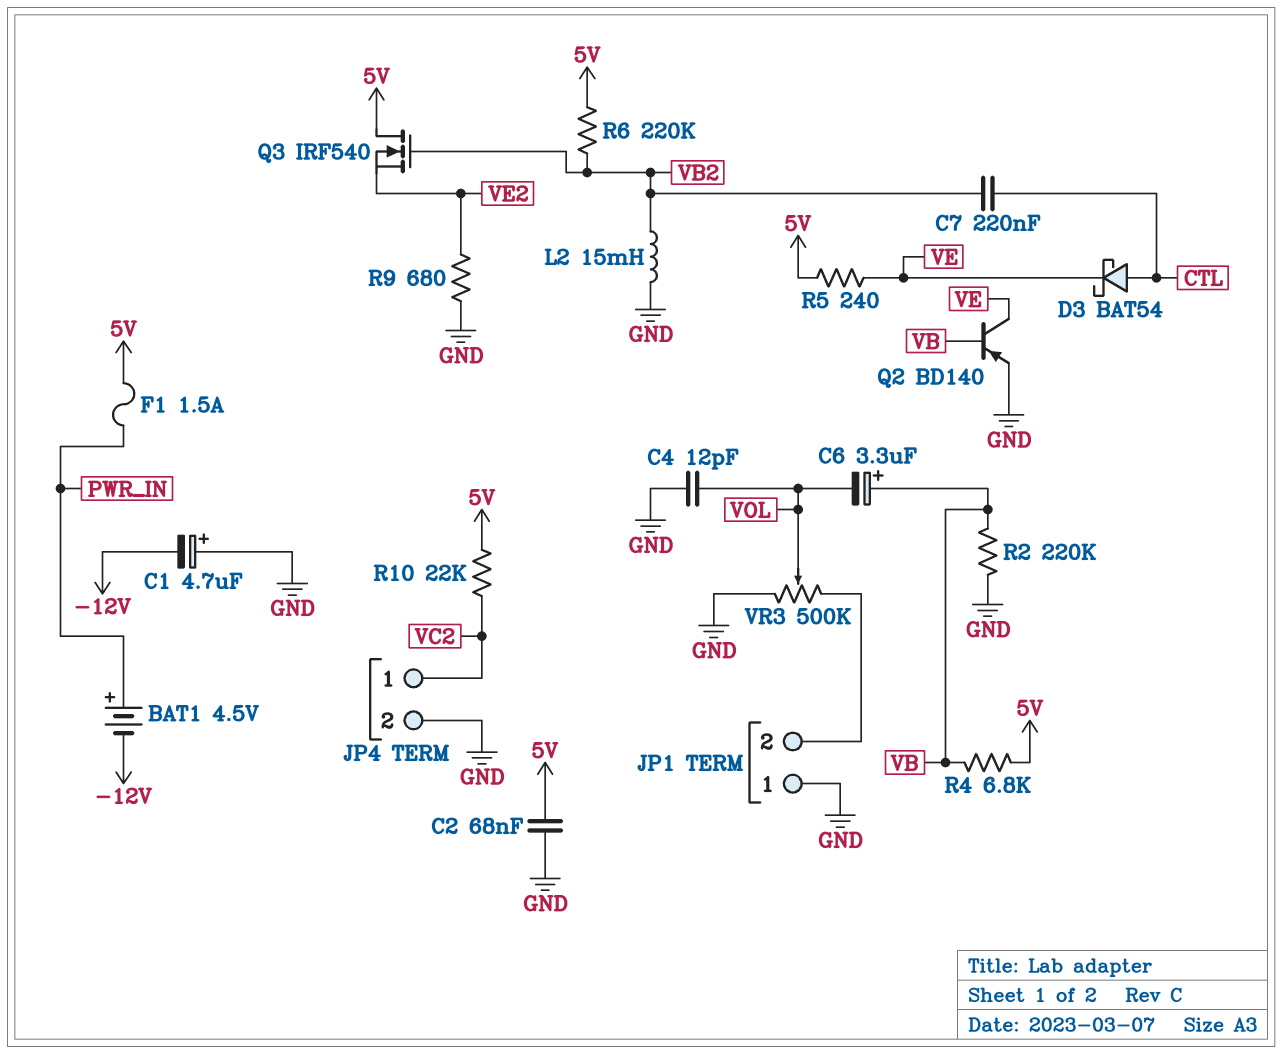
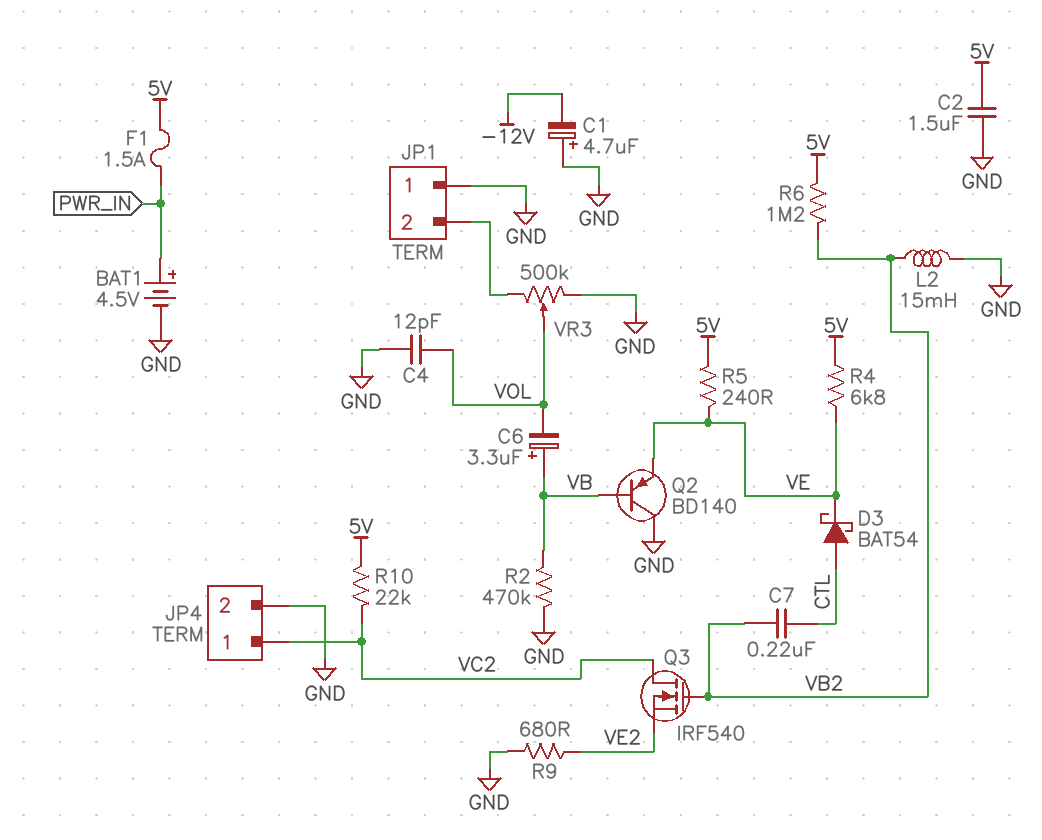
BAT1: 4.5V (plus PWR_IN, minus -12V) -> 4.5V (plus PWR_IN, minus GND)
C2: 68nF (5V, GND) -> 1.5uF (5V, GND)
Q2: PNP BD140 (B VB, C VE, E GND) -> PNP BD140 (B VB, C GND, E VE)
Q3: NMOS IRF540 (G VB2, D 5V, S VE2) -> NMOS IRF540 (G VB2, D VC2, S VE2)
R2: 220k (GND, VB) -> 470k (GND, VB)
R4: 6.8k (5V, VB) -> 6.8k (5V, VE)
R6: 220k (5V, VB2) -> 1.2M (5V, VB2)

